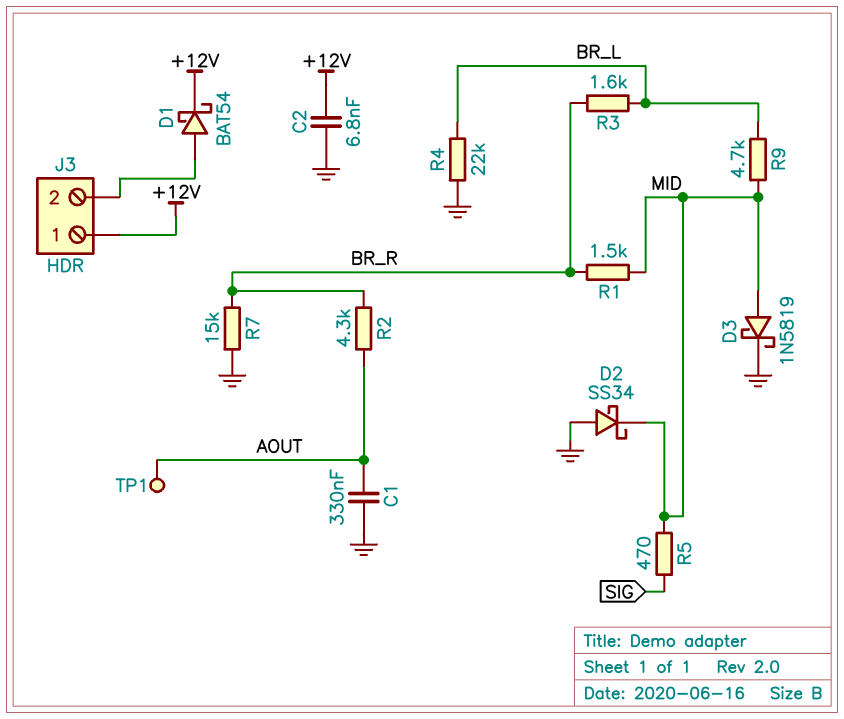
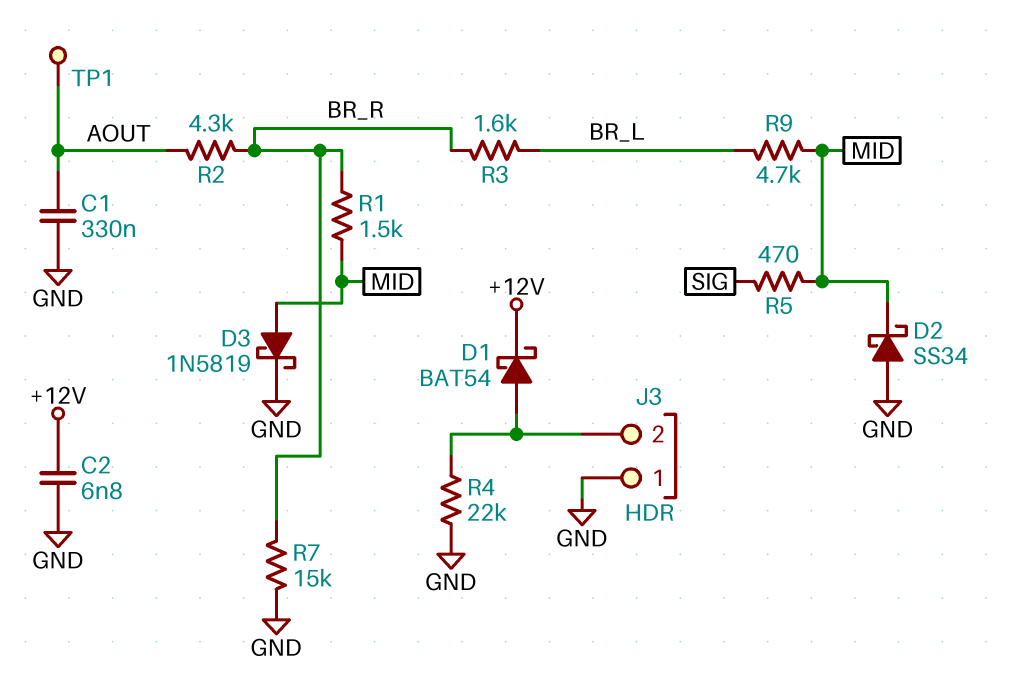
J3 pin 1: +12V -> GND
R4: 22k (BR_L, GND) -> 22k (GND, J3/2)

